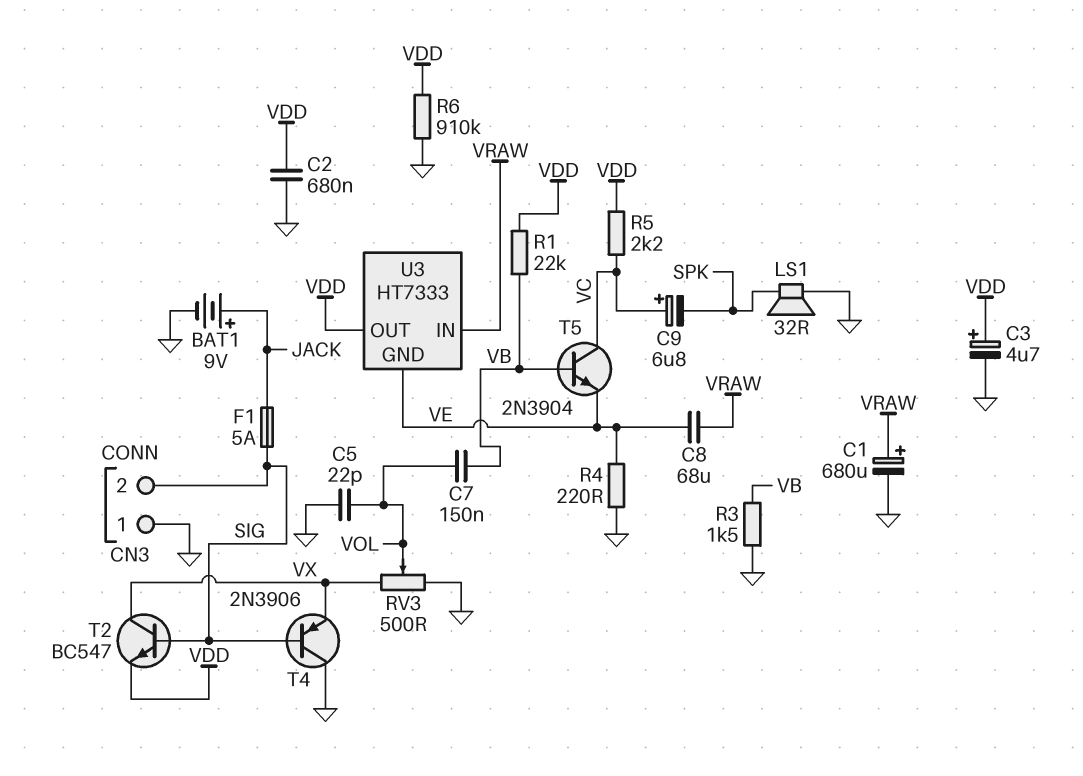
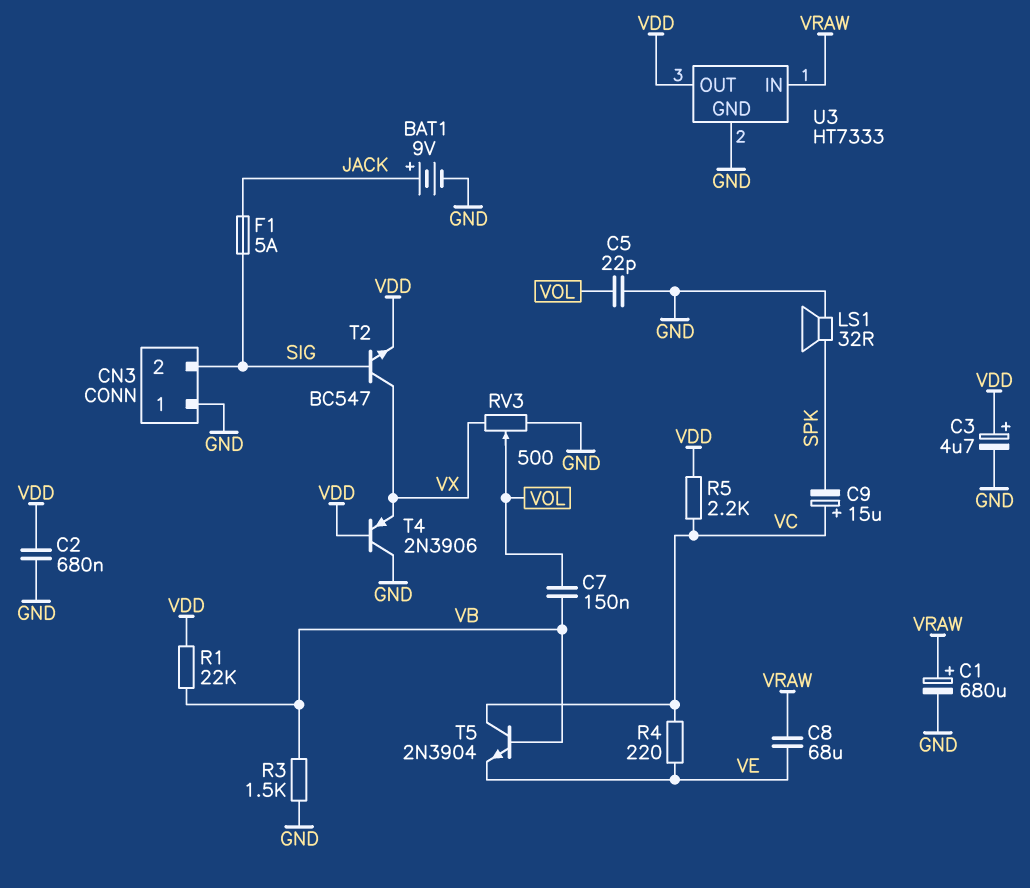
C9: 6.8uF (plus VC, minus SPK) -> 15uF (plus VC, minus SPK)
R4: 220 (GND, VE) -> 220 (VC, VE)
R6: 910k (GND, VDD) -> none
T4: PNP 2N3906 (B SIG, C GND, E VX) -> PNP 2N3906 (B VDD, C GND, E VX)
U3 pin GND: VE -> GND

